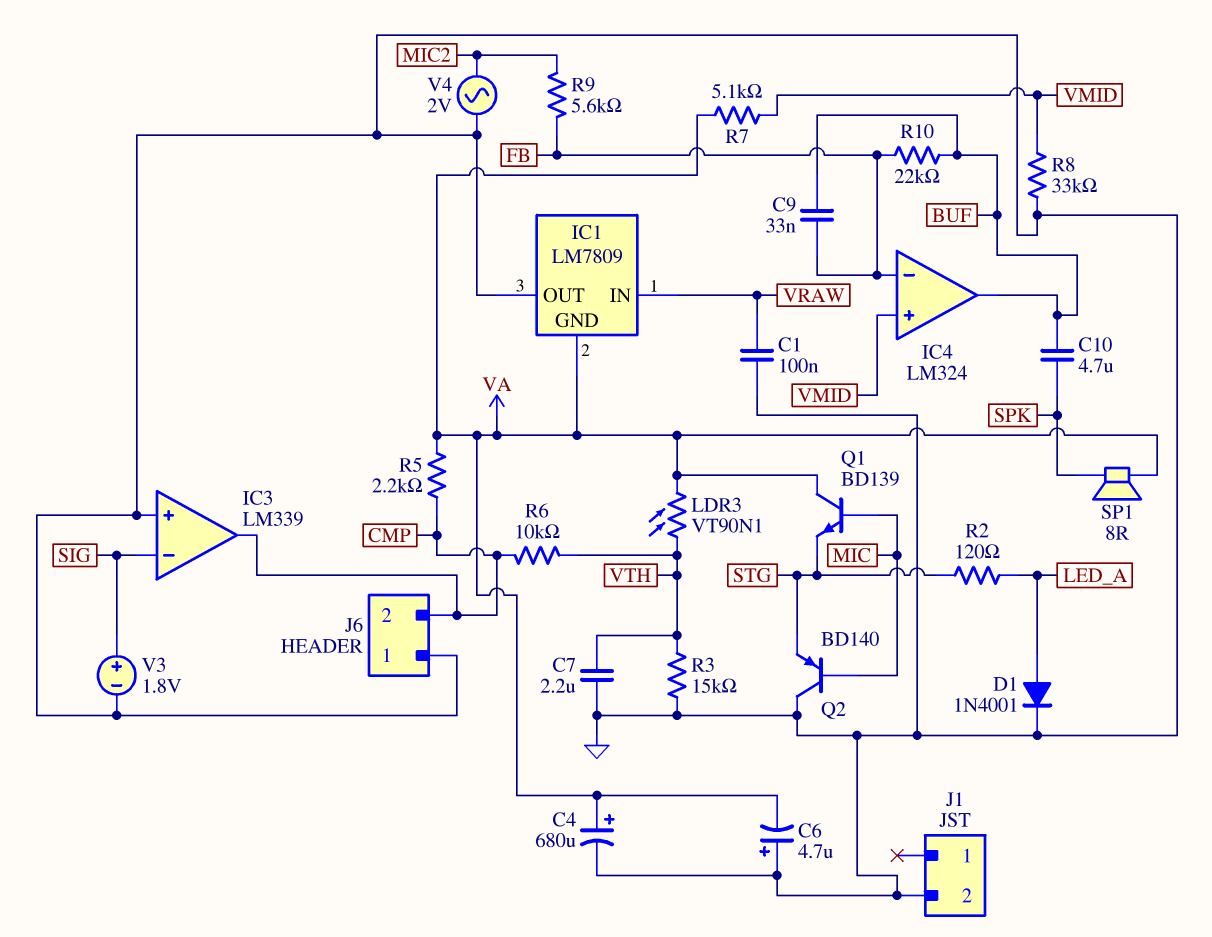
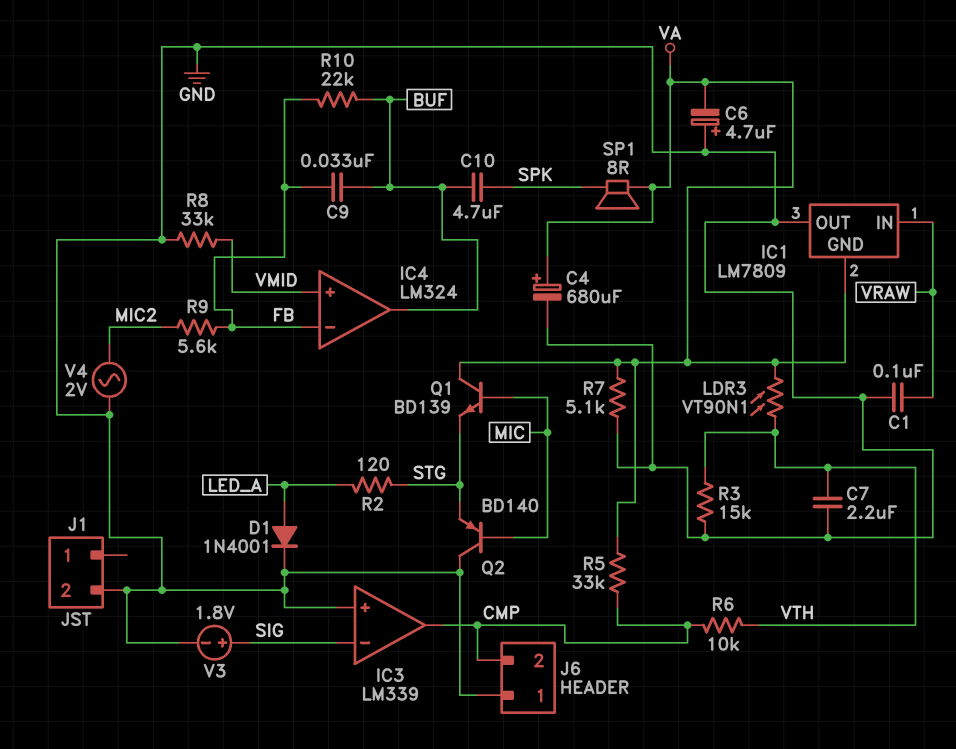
R5: 2.2k (CMP, VA) -> 33k (CMP, VA)
R7: 5.1k (VA, VMID) -> 5.1k (GND, VA)

